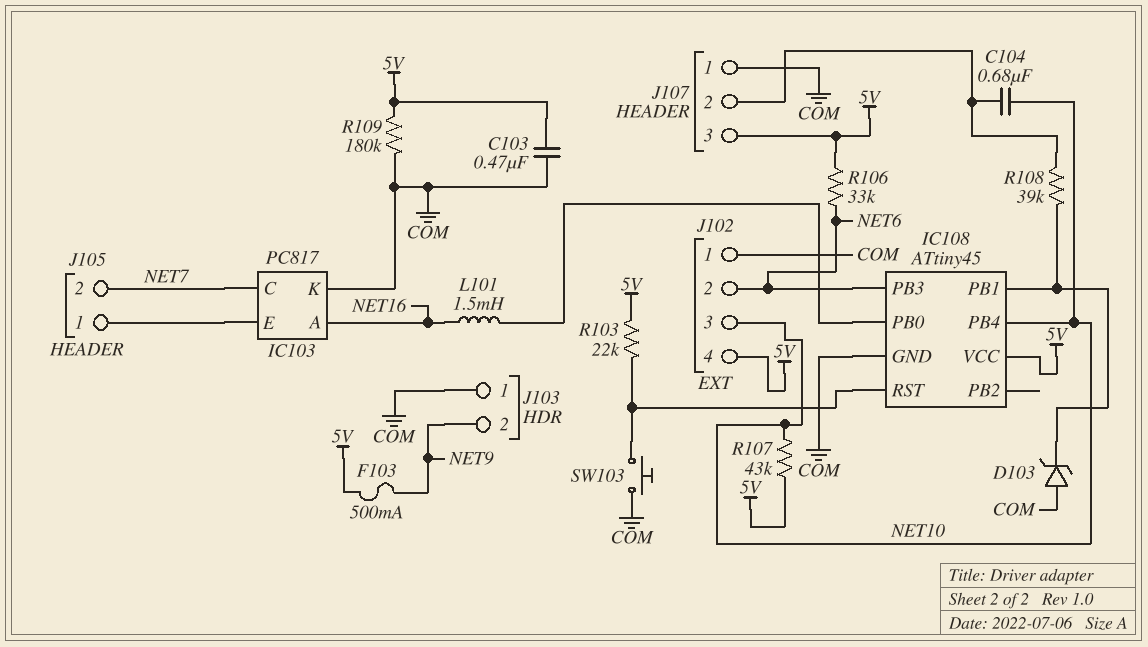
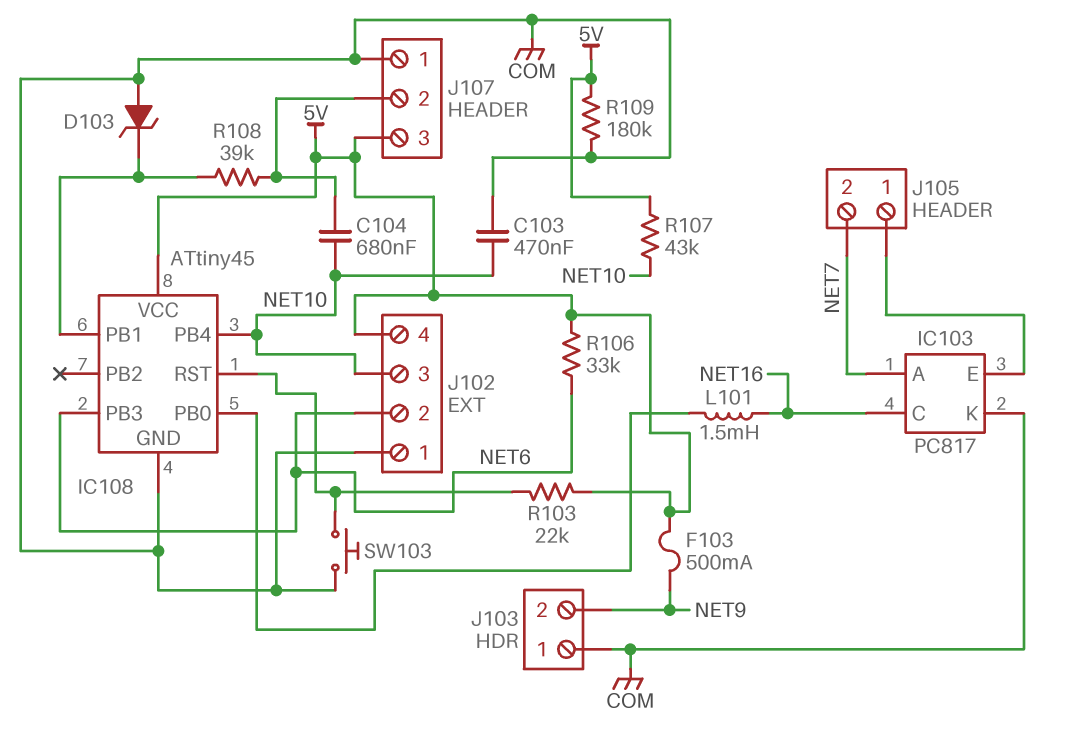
C103: 470nF (5V, COM) -> 470nF (COM, NET10)
IC103 pin A: NET16 -> NET7
IC103 pin C: NET7 -> NET16

